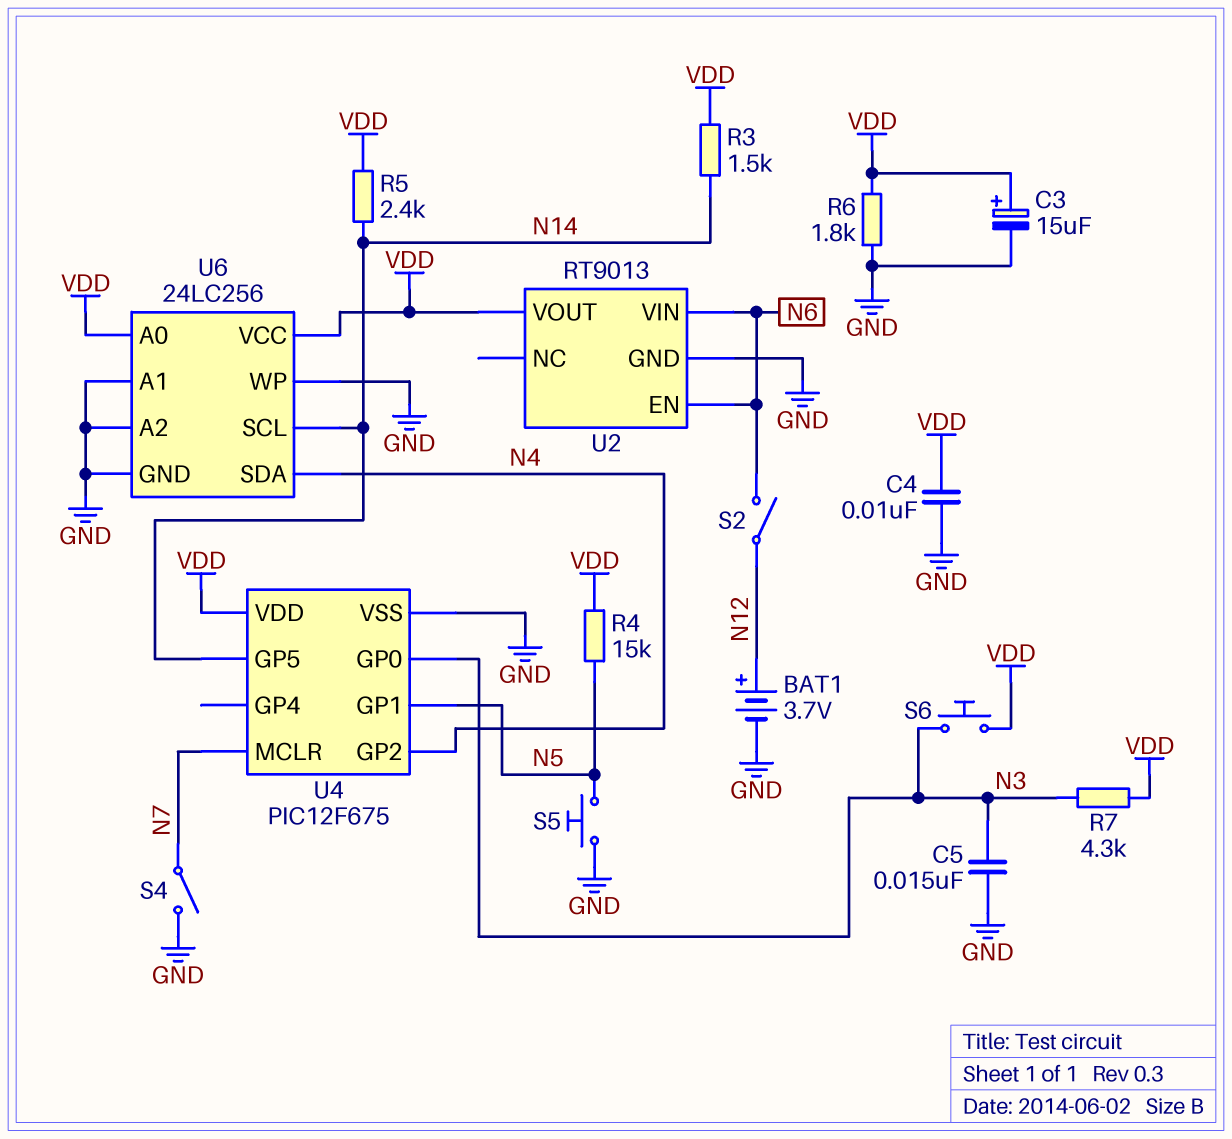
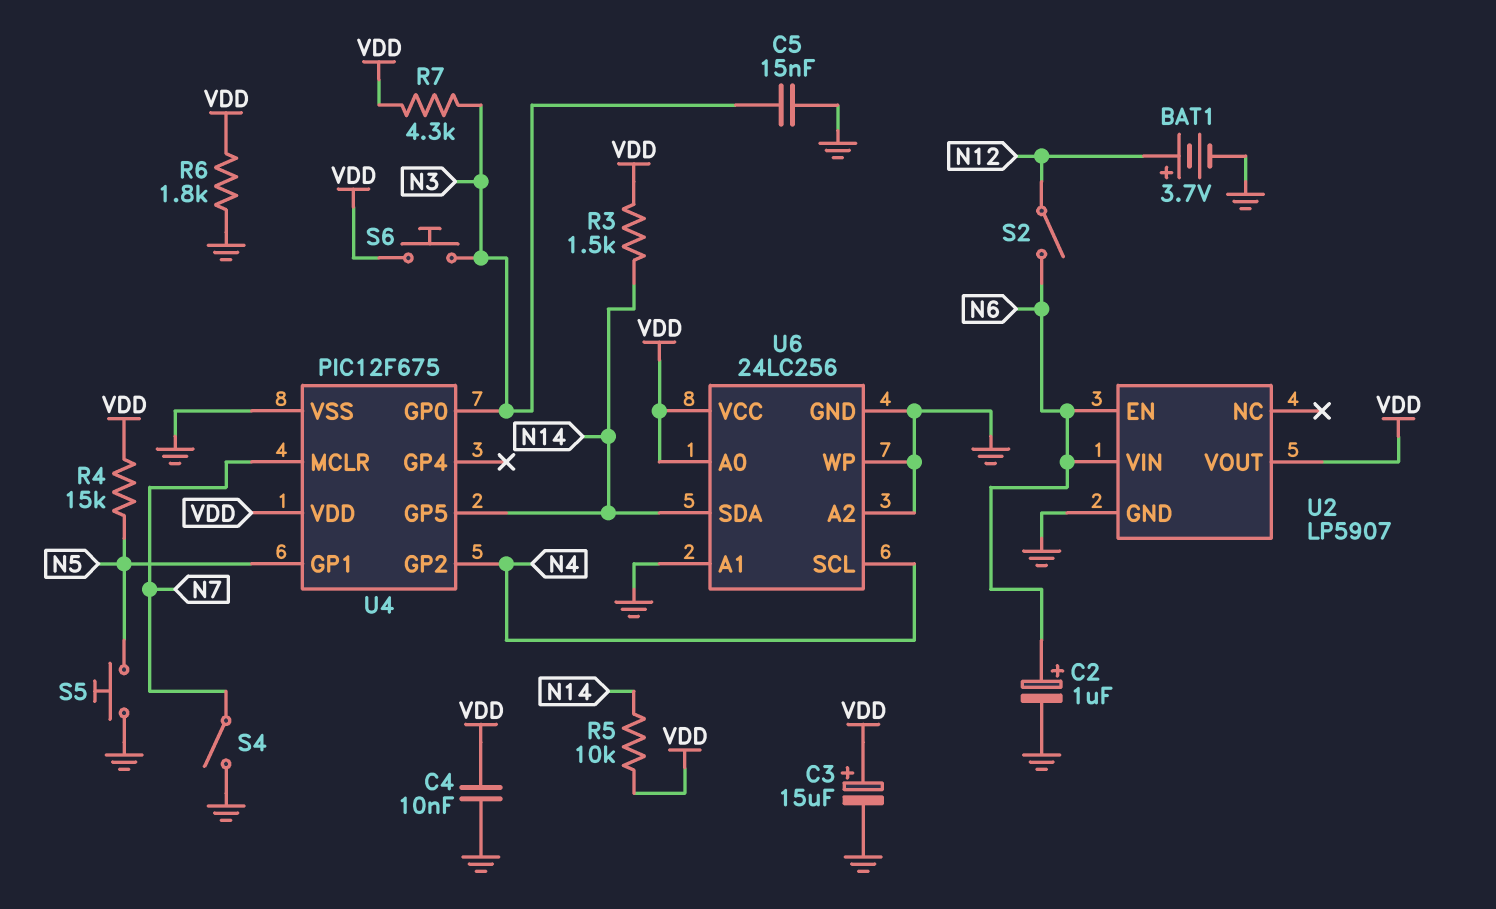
C2: none -> 1uF (plus N6, minus GND)
R5: 2.4k (N14, VDD) -> 10k (N14, VDD)
U2: RT9013 -> LP5907
U6 pin SCL: N14 -> N4
U6 pin SDA: N4 -> N14

